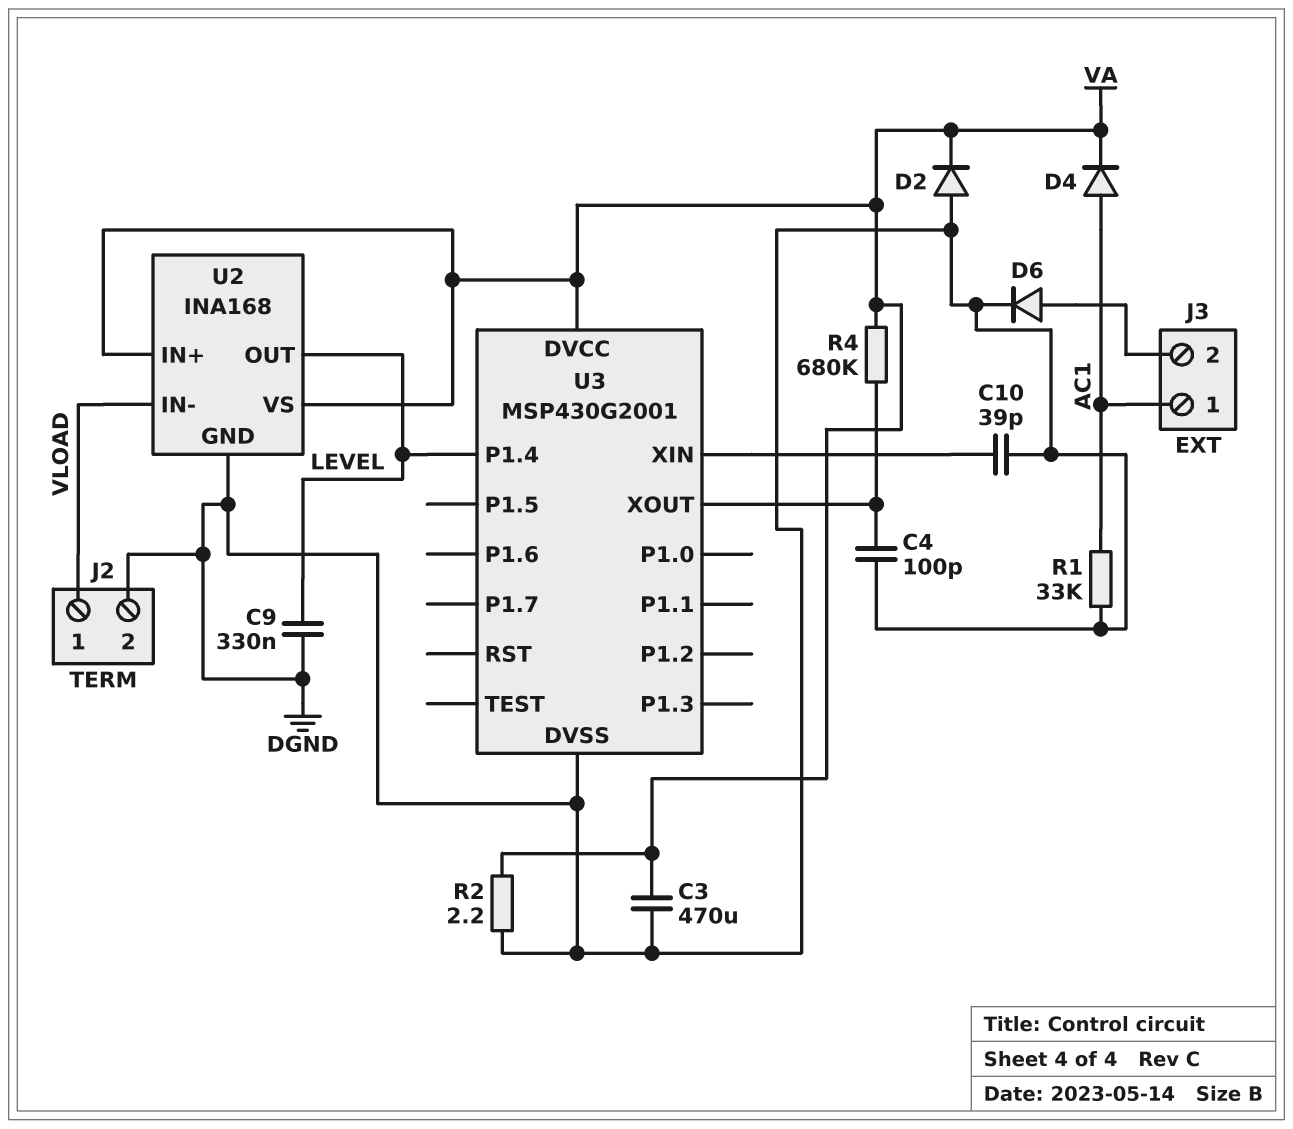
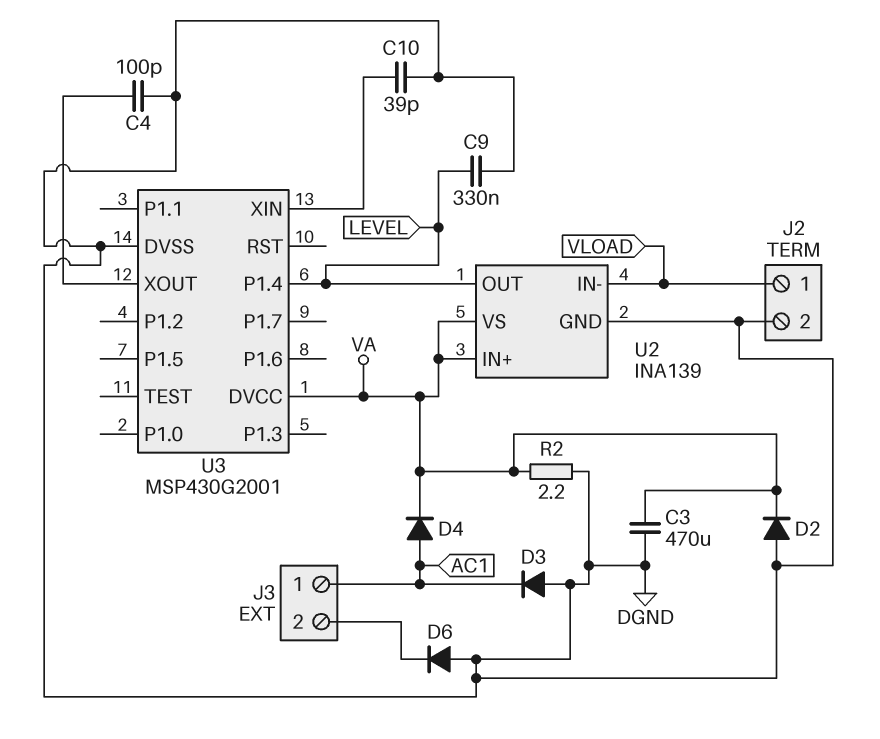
D3: none -> diode (A DGND, K AC1)
D6: diode (A J3/2, K DGND) -> diode (A DGND, K J3/2)
R1: 33k (AC1, DGND) -> none
R4: 680k (U3/XOUT, VA) -> none
U2: INA168 -> INA139

